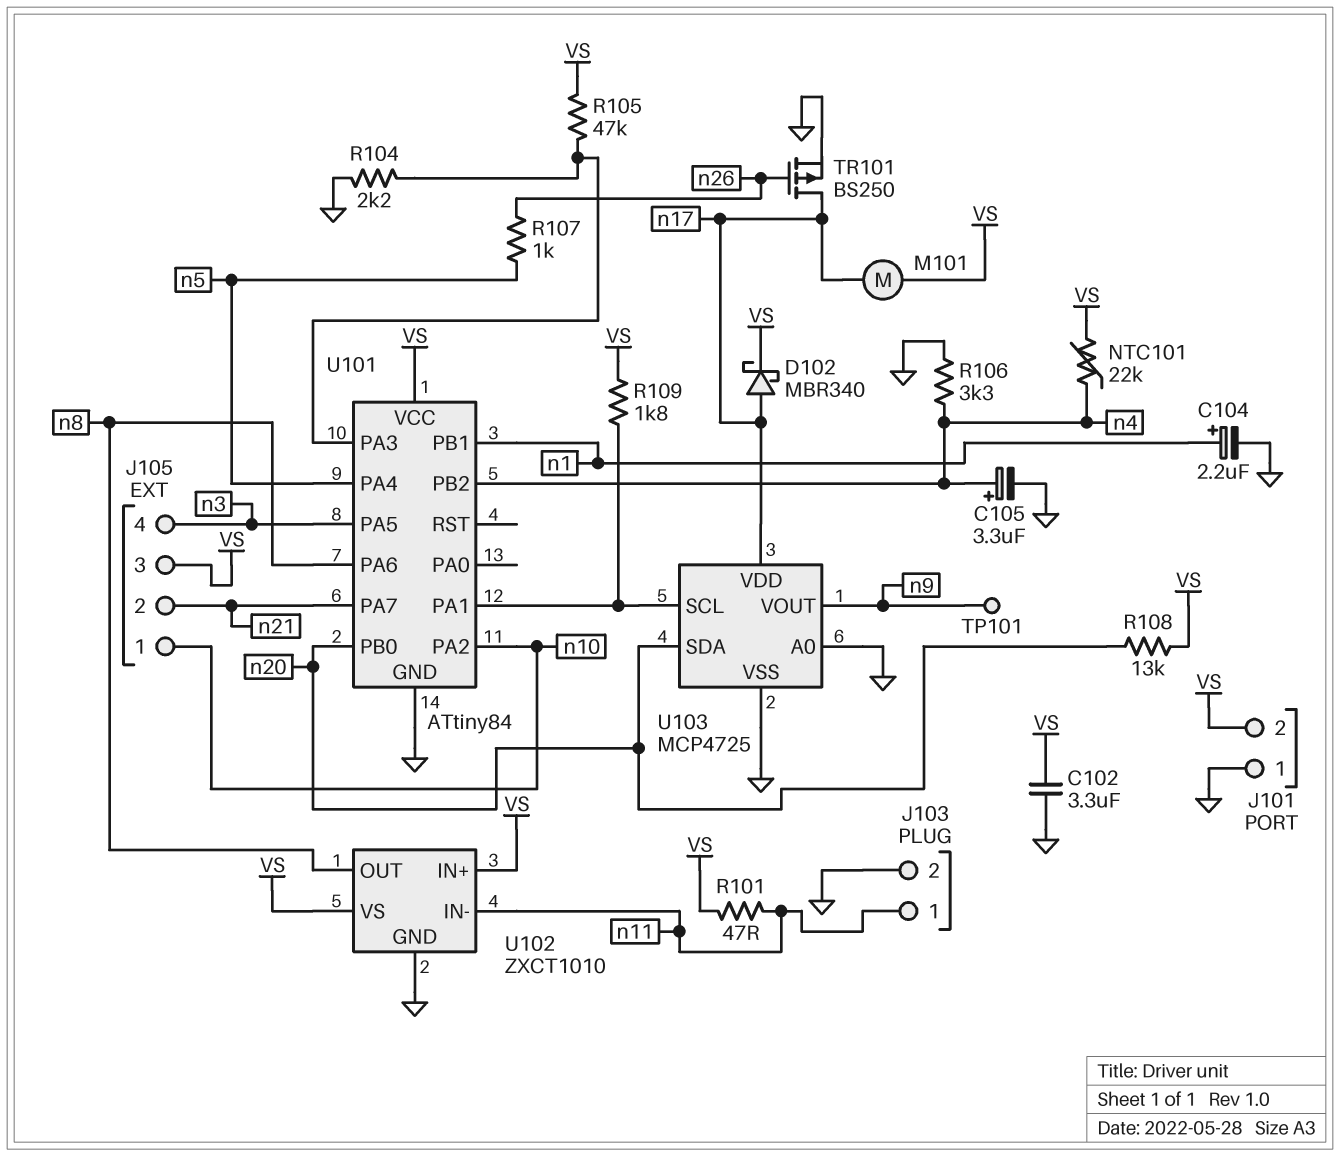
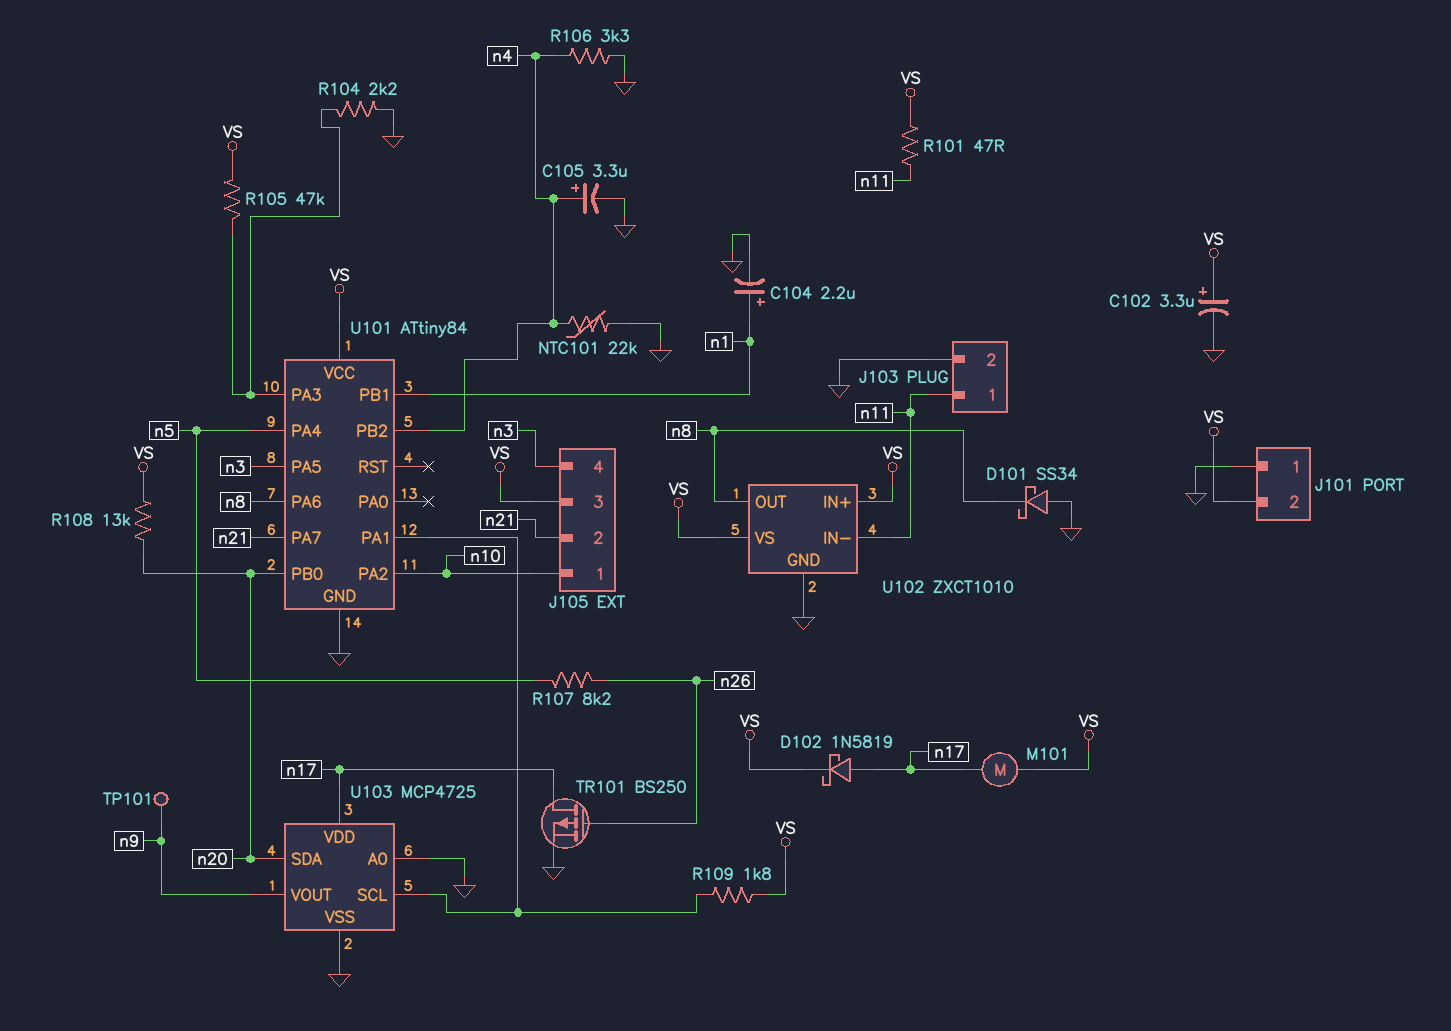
C102: 3.3uF (GND, VS) -> 3.3uF (plus VS, minus GND)
D101: none -> schottky SS34 (A GND, K n8)
D102: schottky MBR340 (A n17, K VS) -> schottky 1N5819 (A n17, K VS)
NTC101: 22k (VS, n4) -> 22k (GND, n4)
R107: 1k (n5, n26) -> 8.2k (n5, n26)

